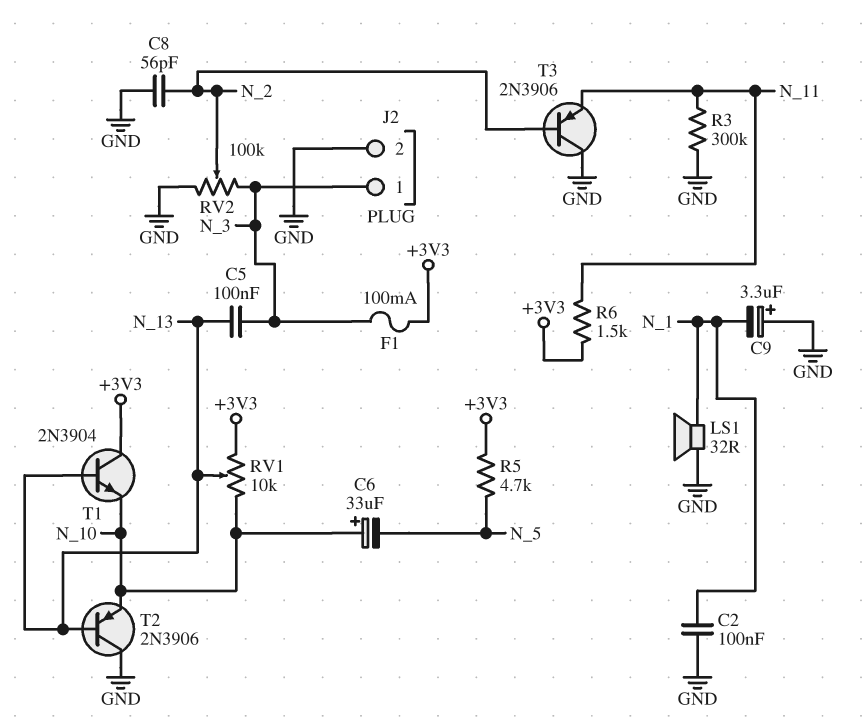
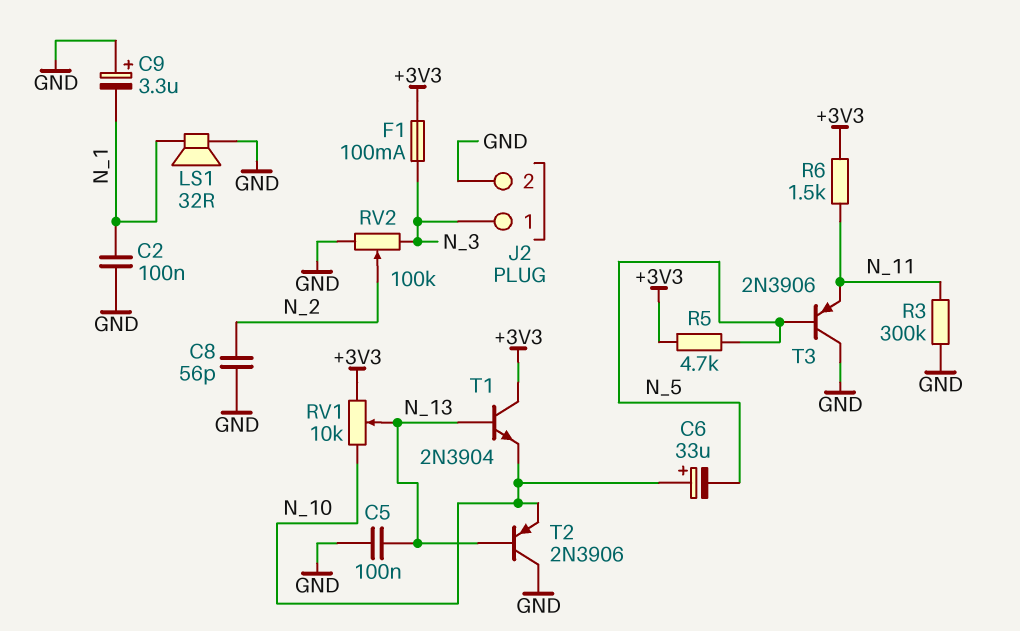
C5: 100nF (N_3, N_13) -> 100nF (GND, N_13)
T3: PNP 2N3906 (B N_2, C GND, E N_11) -> PNP 2N3906 (B N_5, C GND, E N_11)

